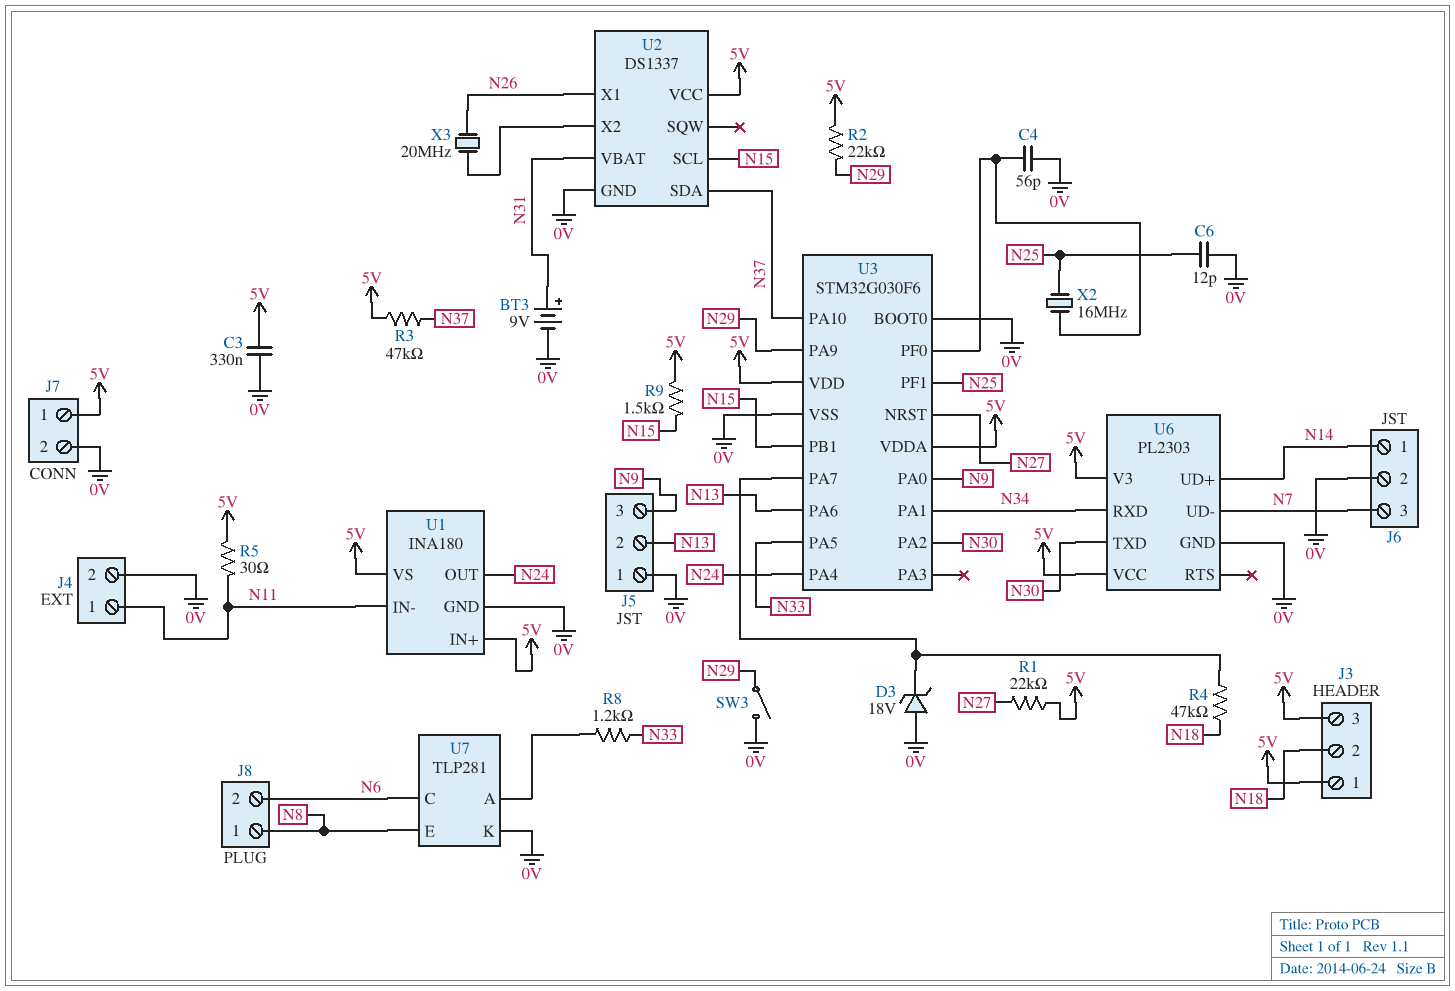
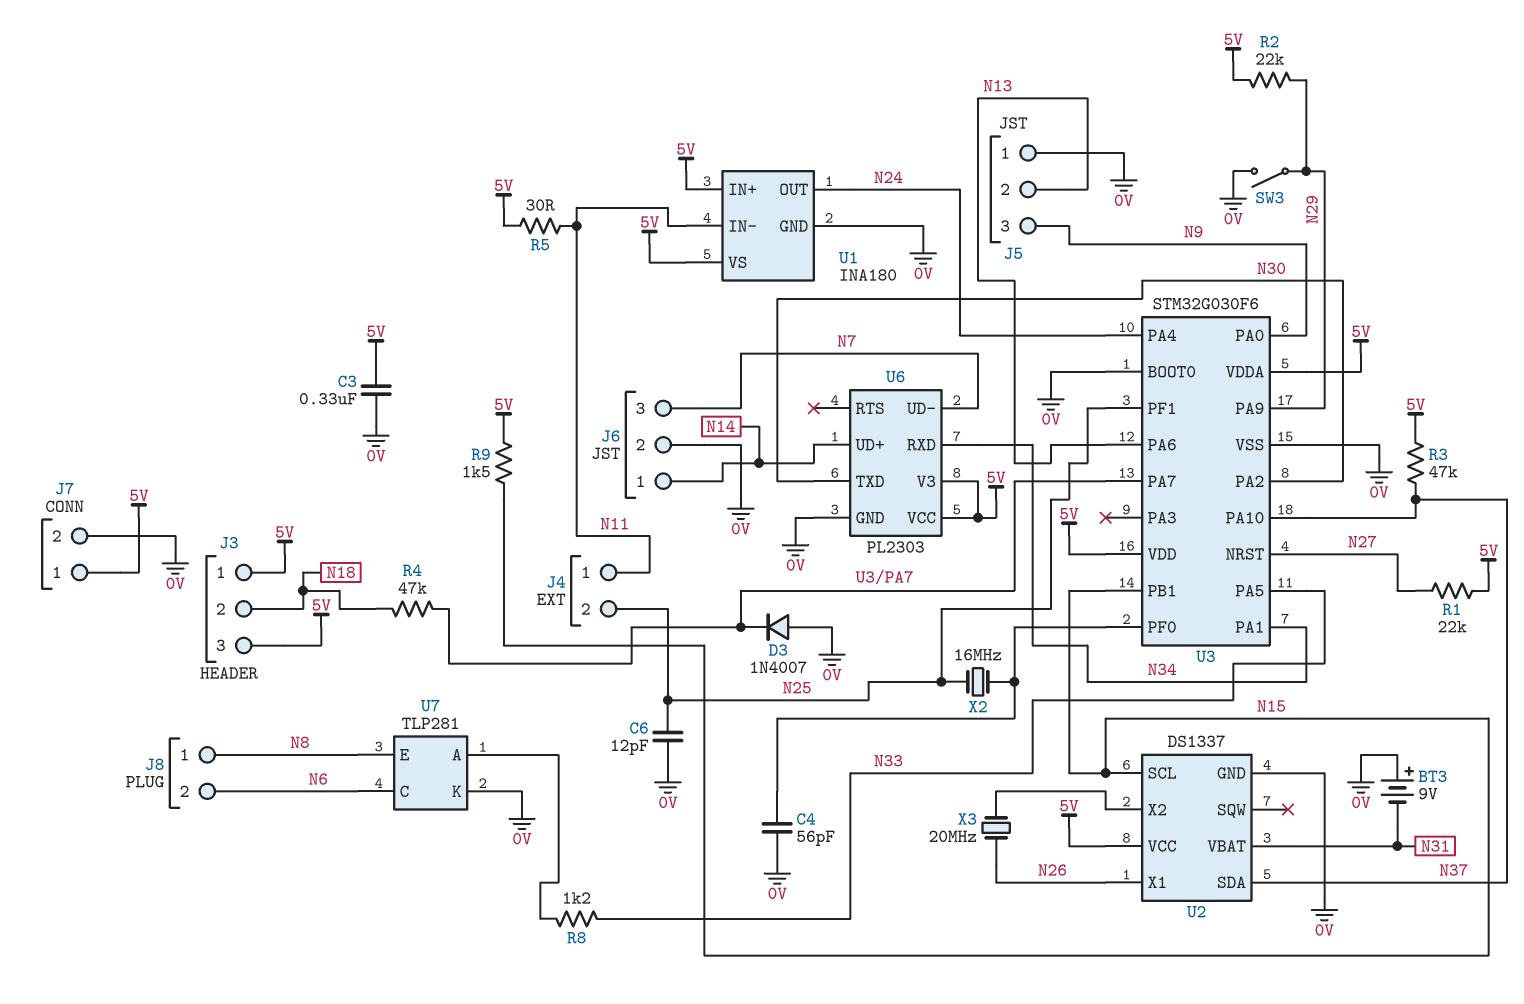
BT3: 9V (plus N31, minus 0V) -> 9V (plus 0V, minus N31)
D3: zener 18V (A 0V, K U3/PA7) -> diode 1N4007 (A 0V, K U3/PA7)
J4 pin 2: 0V -> N25

